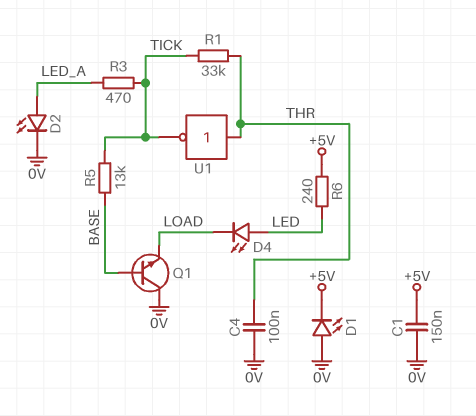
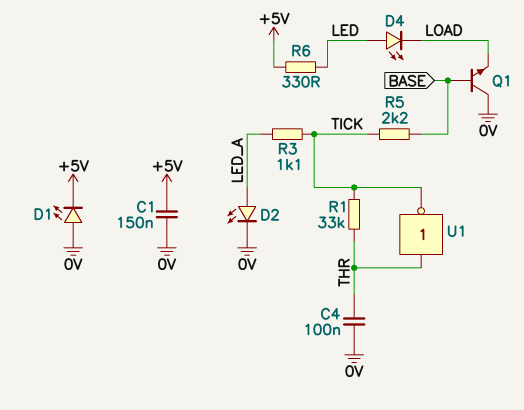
R3: 470 (LED_A, TICK) -> 1.1k (LED_A, TICK)
R5: 13k (BASE, TICK) -> 2.2k (BASE, TICK)
R6: 240 (+5V, LED) -> 330 (+5V, LED)

